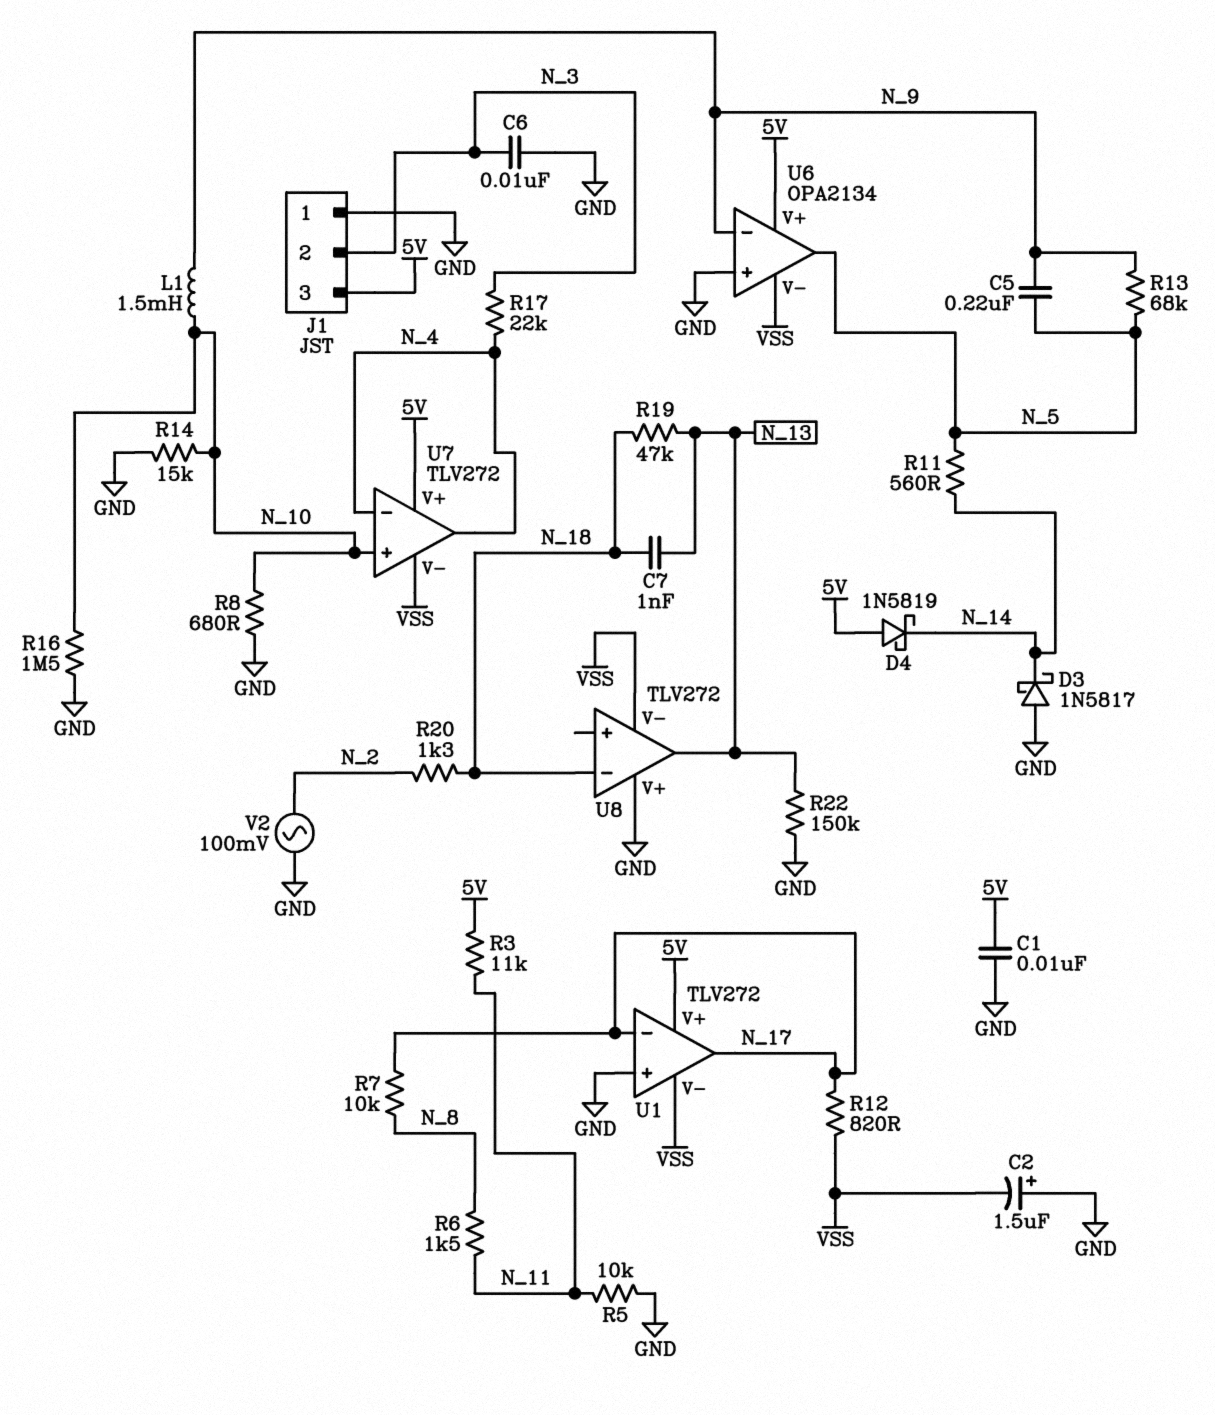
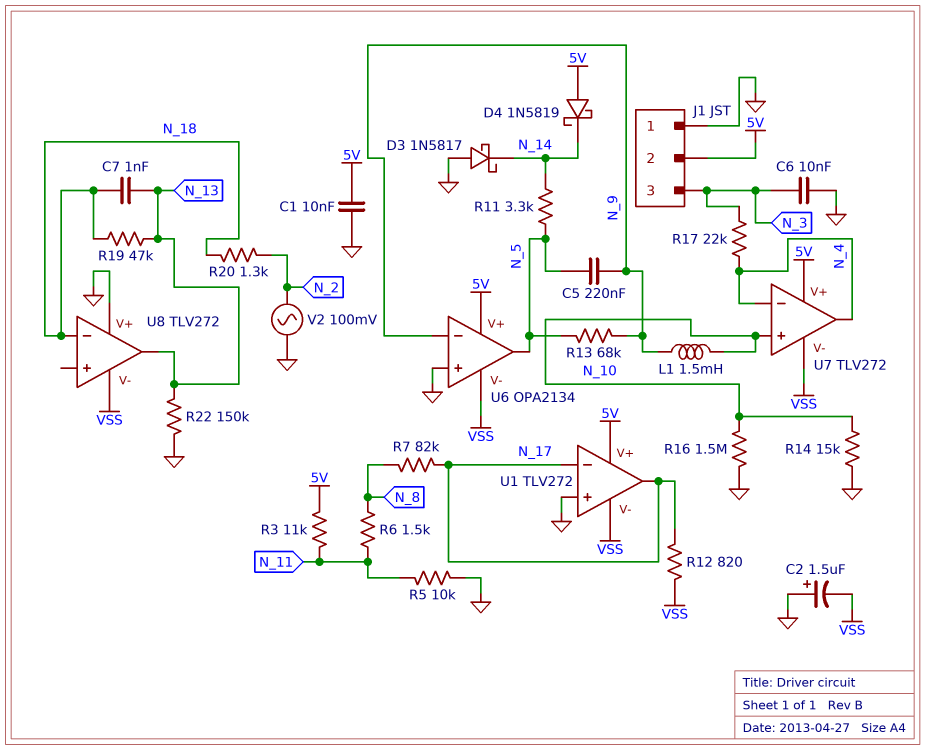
J1 pin 2: N_3 -> 5V
J1 pin 3: 5V -> N_3
R7: 10k (N_8, N_17) -> 82k (N_8, N_17)
R8: 680 (GND, N_10) -> none
R11: 560 (N_5, N_14) -> 3.3k (N_5, N_14)

